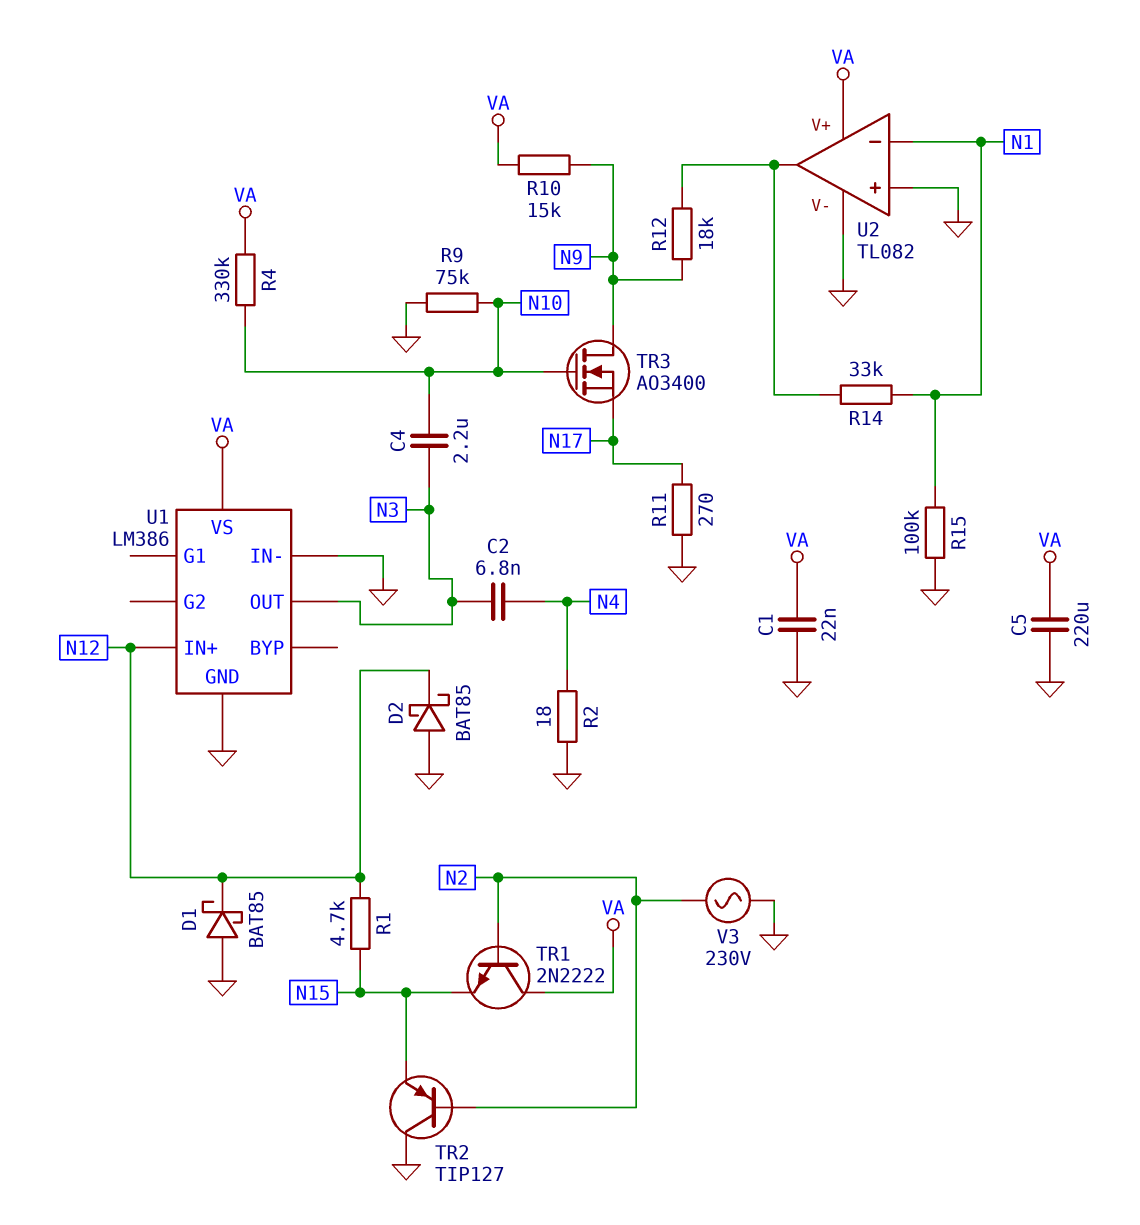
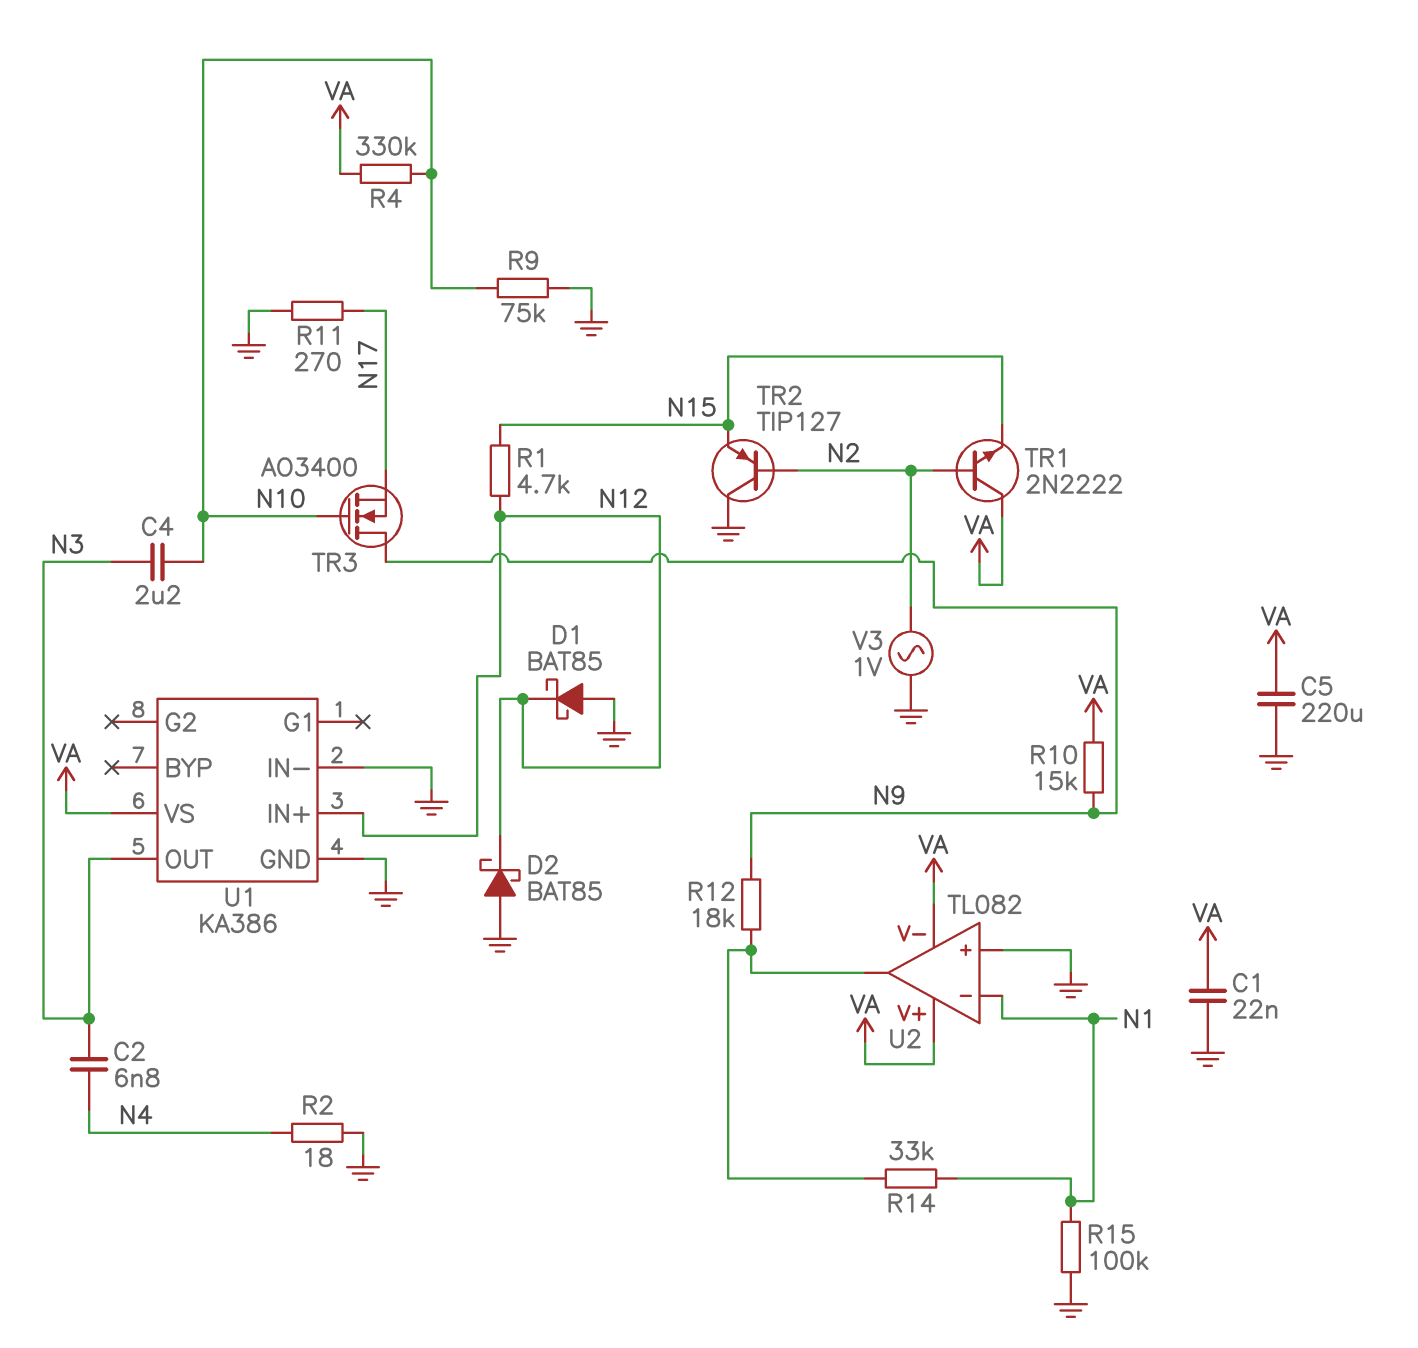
U1: LM386 -> KA386
U2 pin V-: GND -> VA
V3: AC 230V (GND, N2) -> AC 1V (GND, N2)

